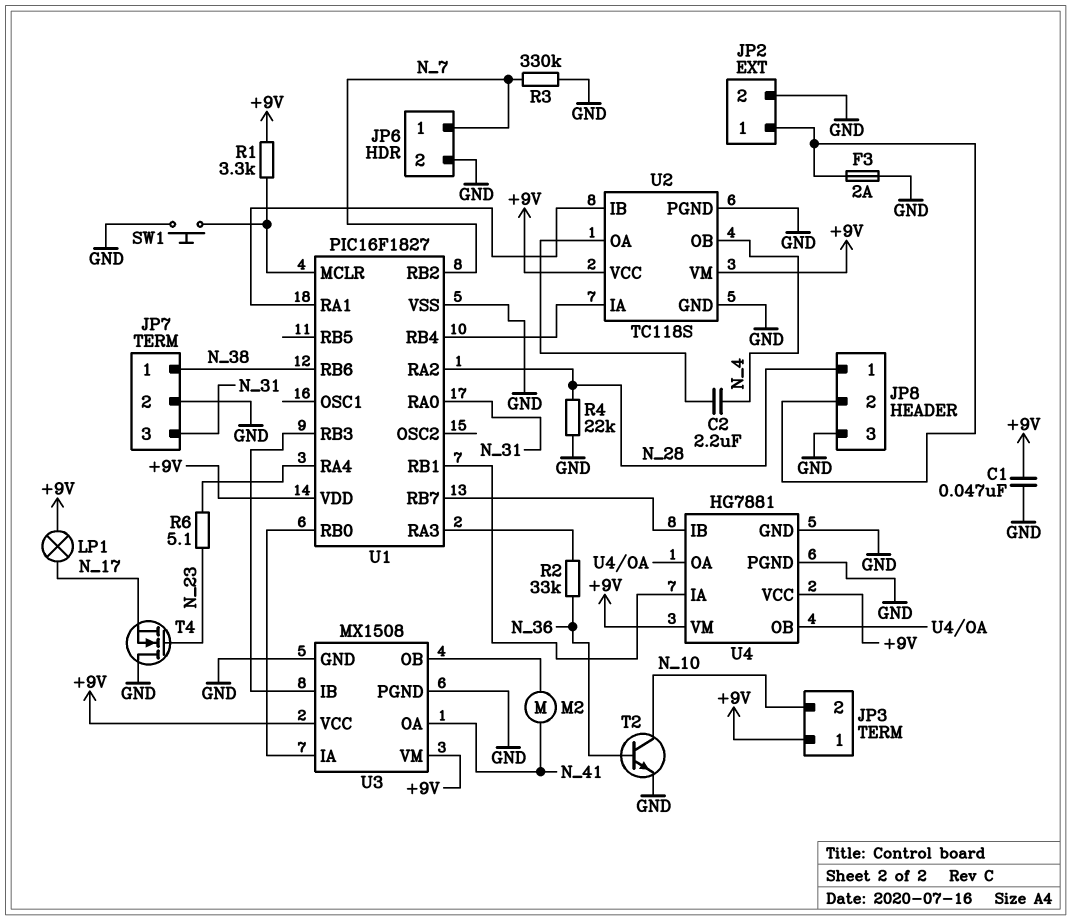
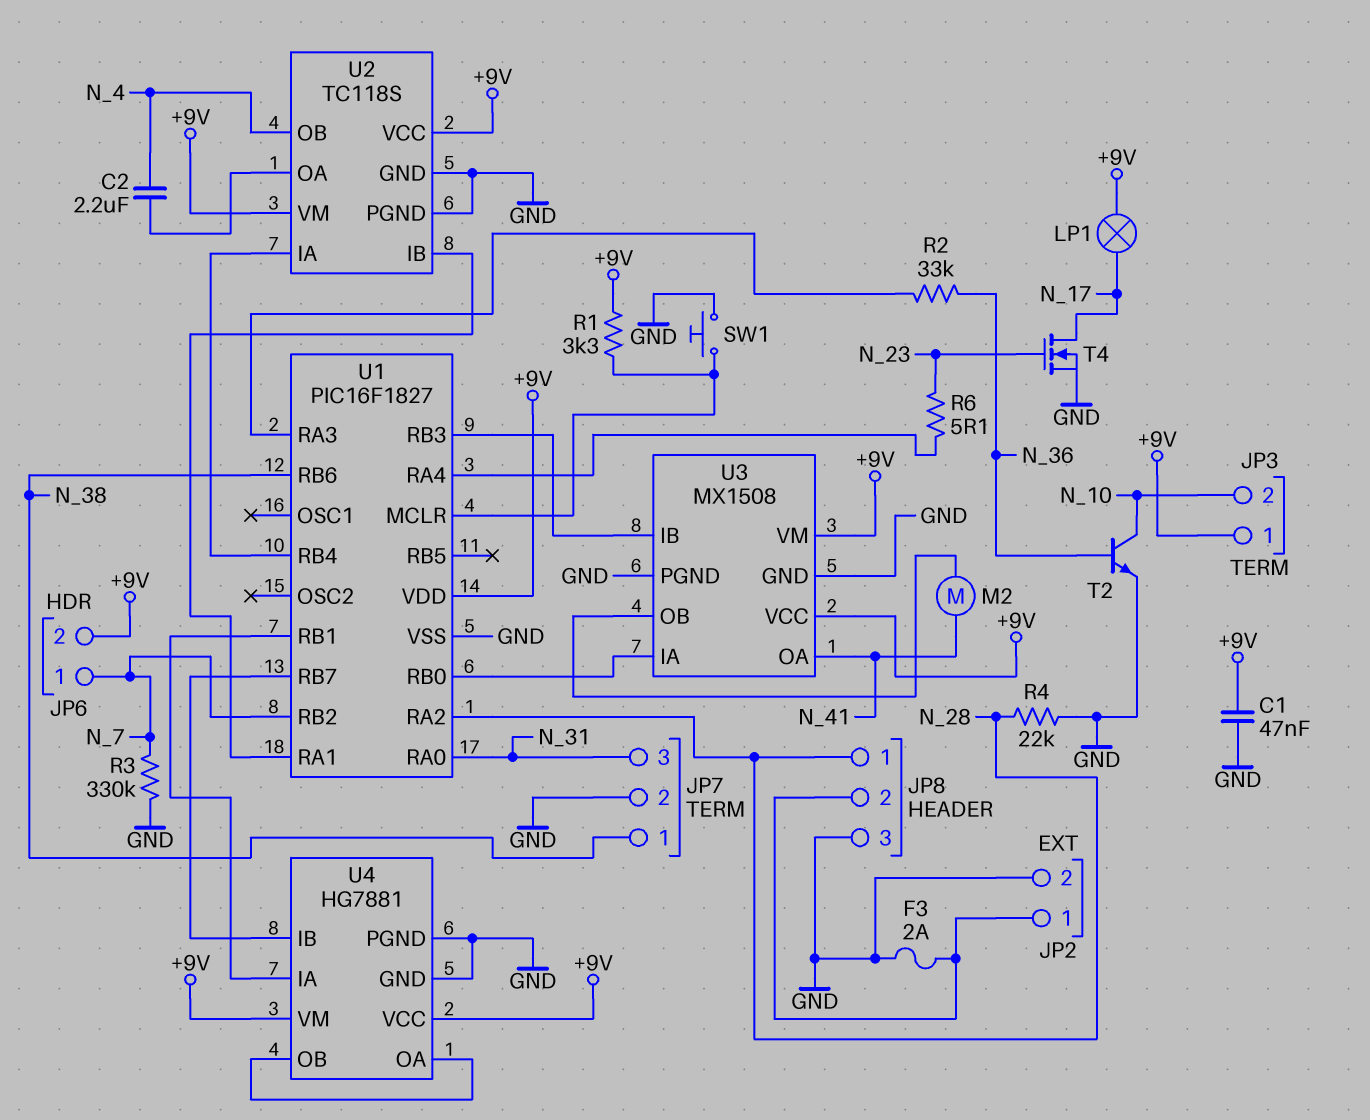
JP6 pin 2: GND -> +9V
T4: NMOS (G N_23, D GND, S N_17) -> NMOS (G N_23, D N_17, S GND)

